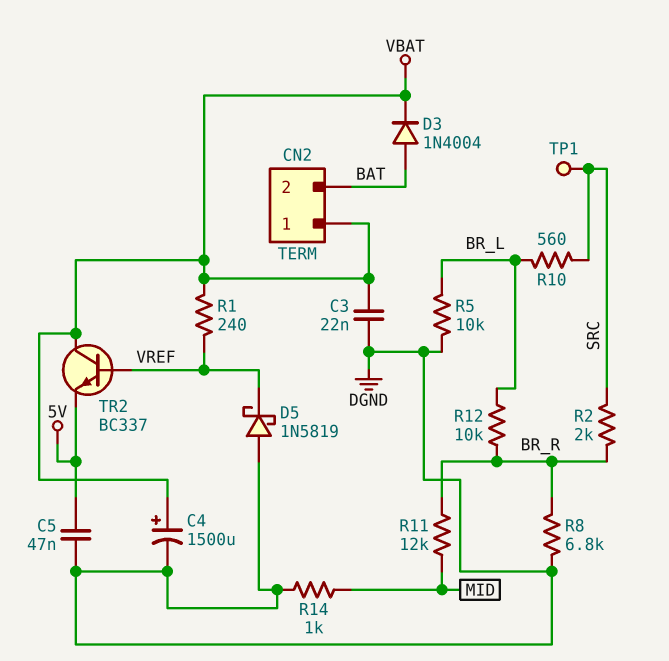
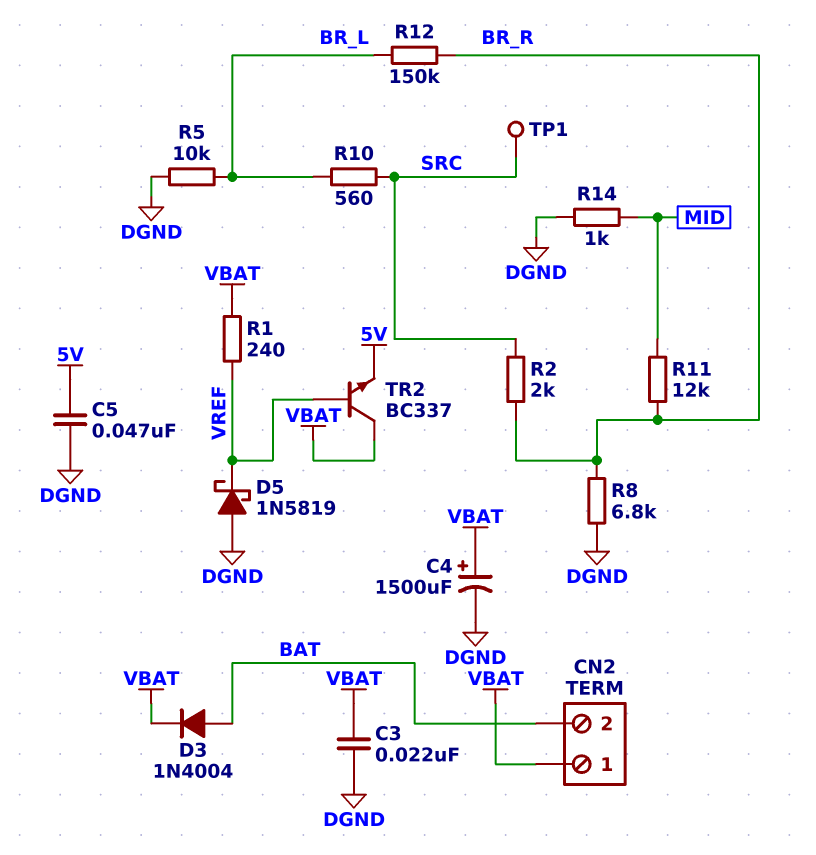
R12: 10k (BR_L, BR_R) -> 150k (BR_L, BR_R)

